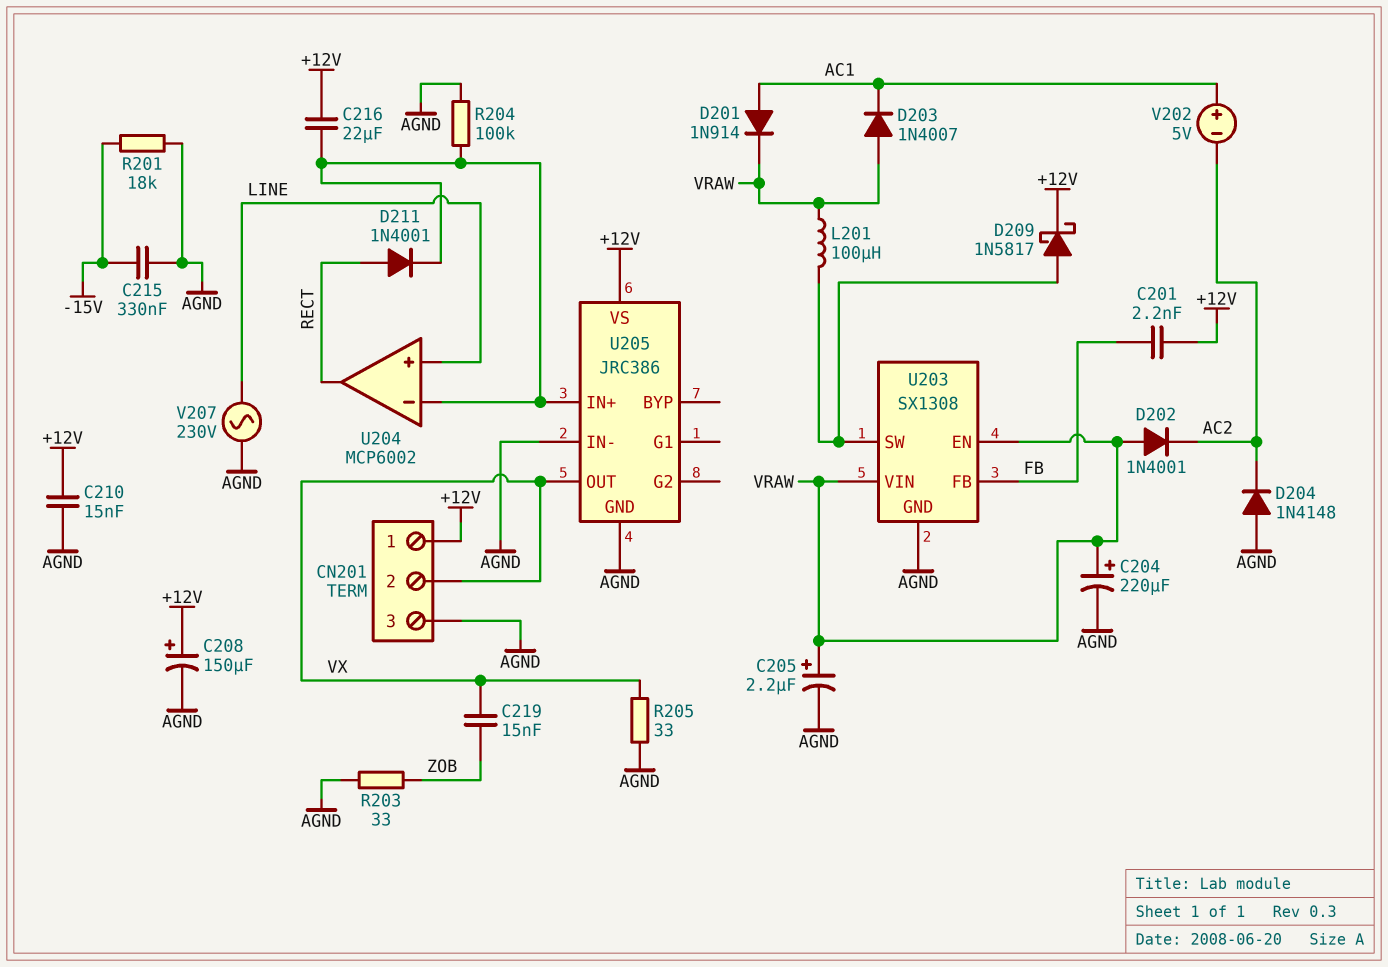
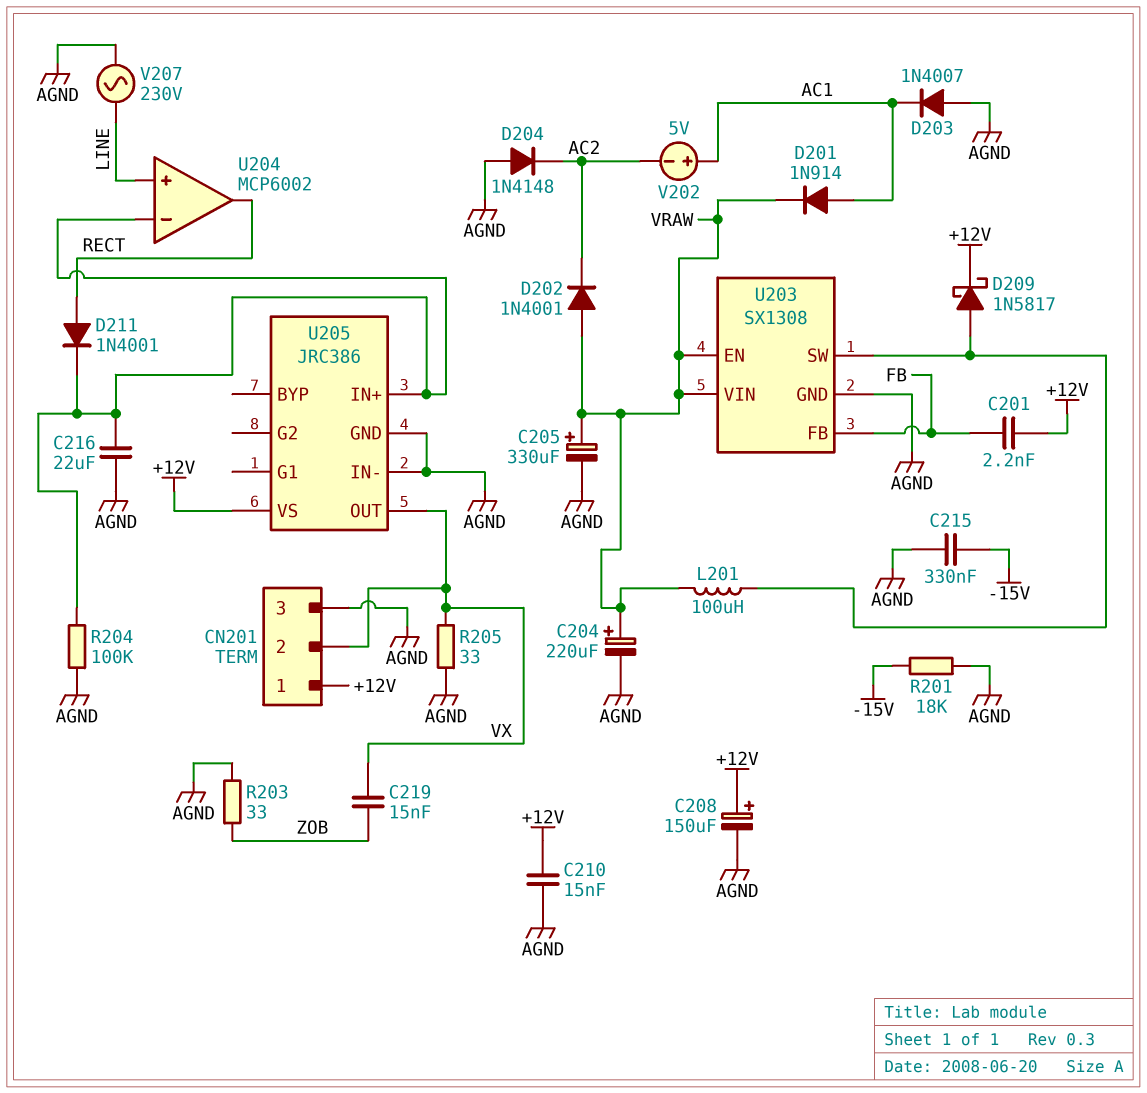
C205: 2.2uF (plus VRAW, minus AGND) -> 330uF (plus VRAW, minus AGND)
C216: 22uF (+12V, U204/in-) -> 22uF (AGND, U204/in-)
D203: diode 1N4007 (A VRAW, K AC1) -> diode 1N4007 (A AGND, K AC1)

